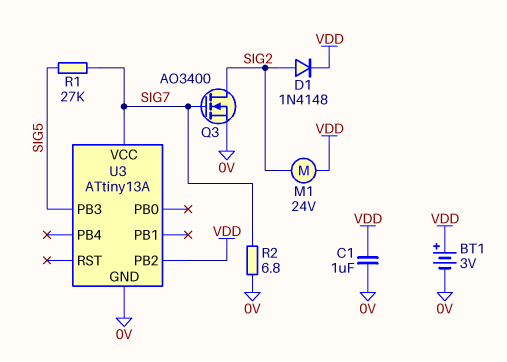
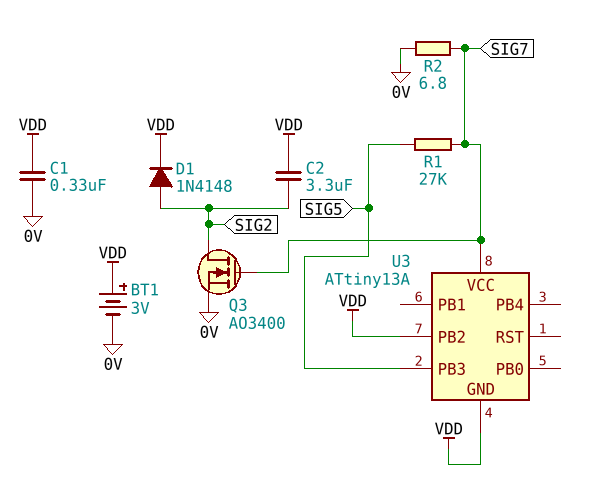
C1: 1uF (0V, VDD) -> 330nF (0V, VDD)
C2: none -> 3.3uF (SIG2, VDD)
M1: motor 24V (SIG2, VDD) -> none
U3 pin GND: 0V -> VDD

